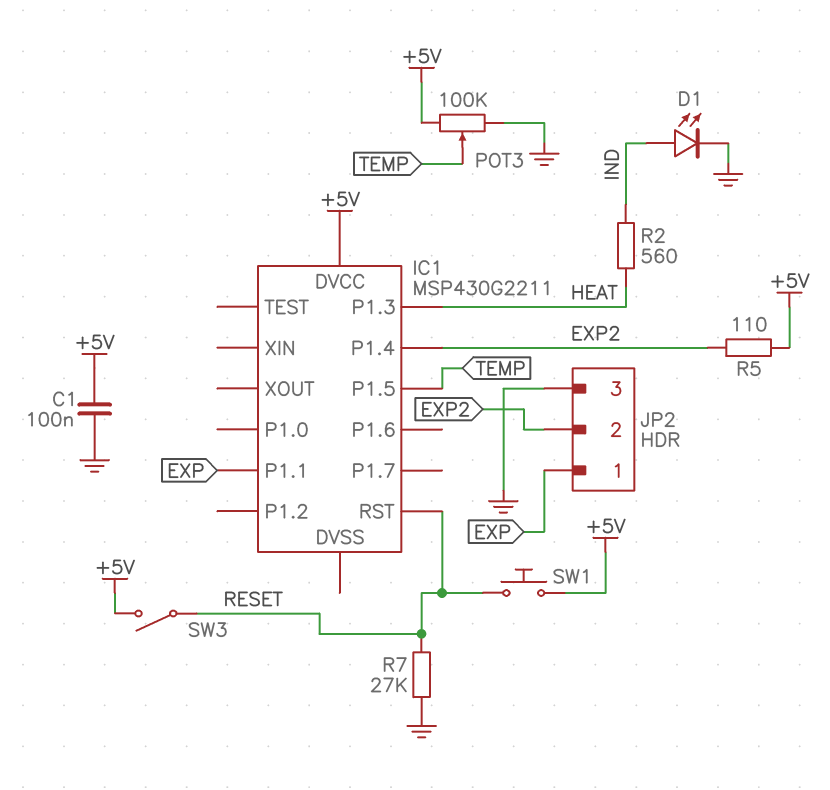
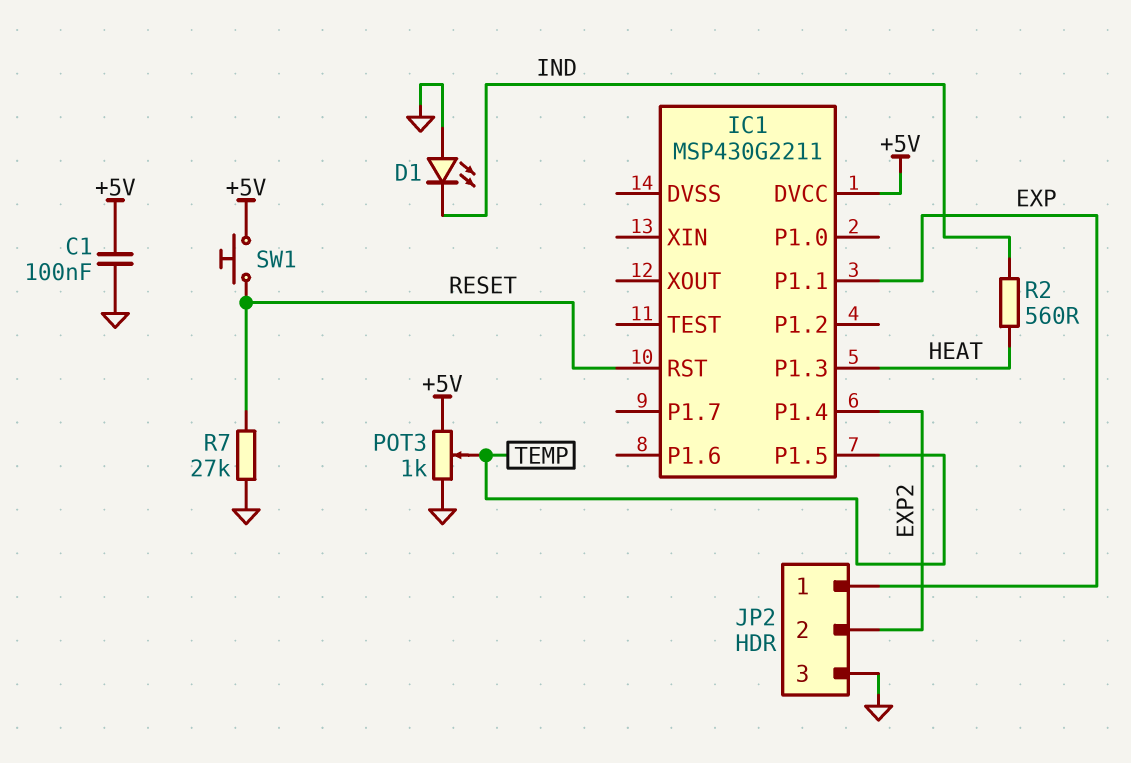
D1: LED (A IND, K GND) -> LED (A GND, K IND)
POT3: 100k (+5V, GND, wiper TEMP) -> 1k (+5V, GND, wiper TEMP)
R5: 110 (+5V, EXP2) -> none
SW3: switch (+5V, RESET) -> none

